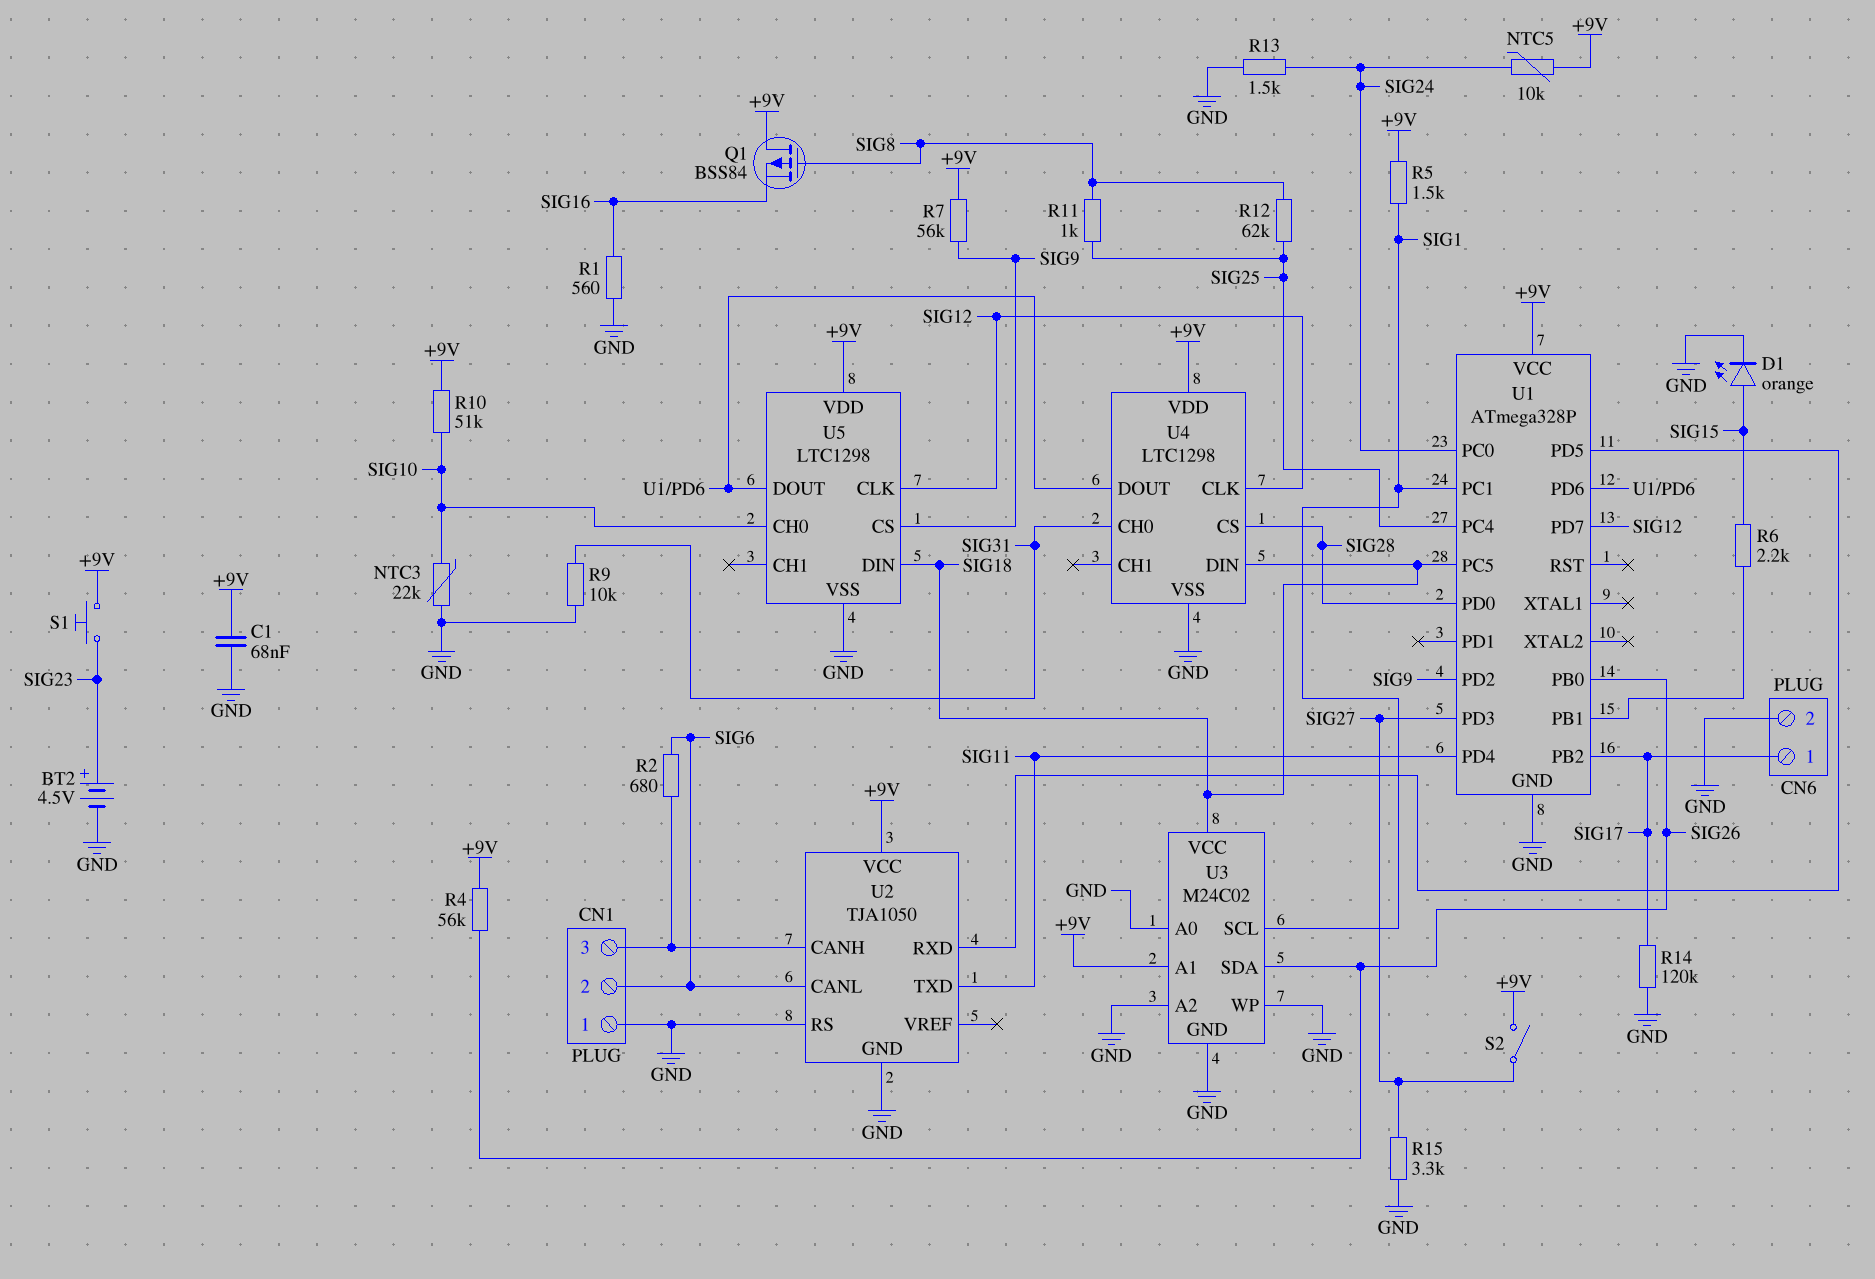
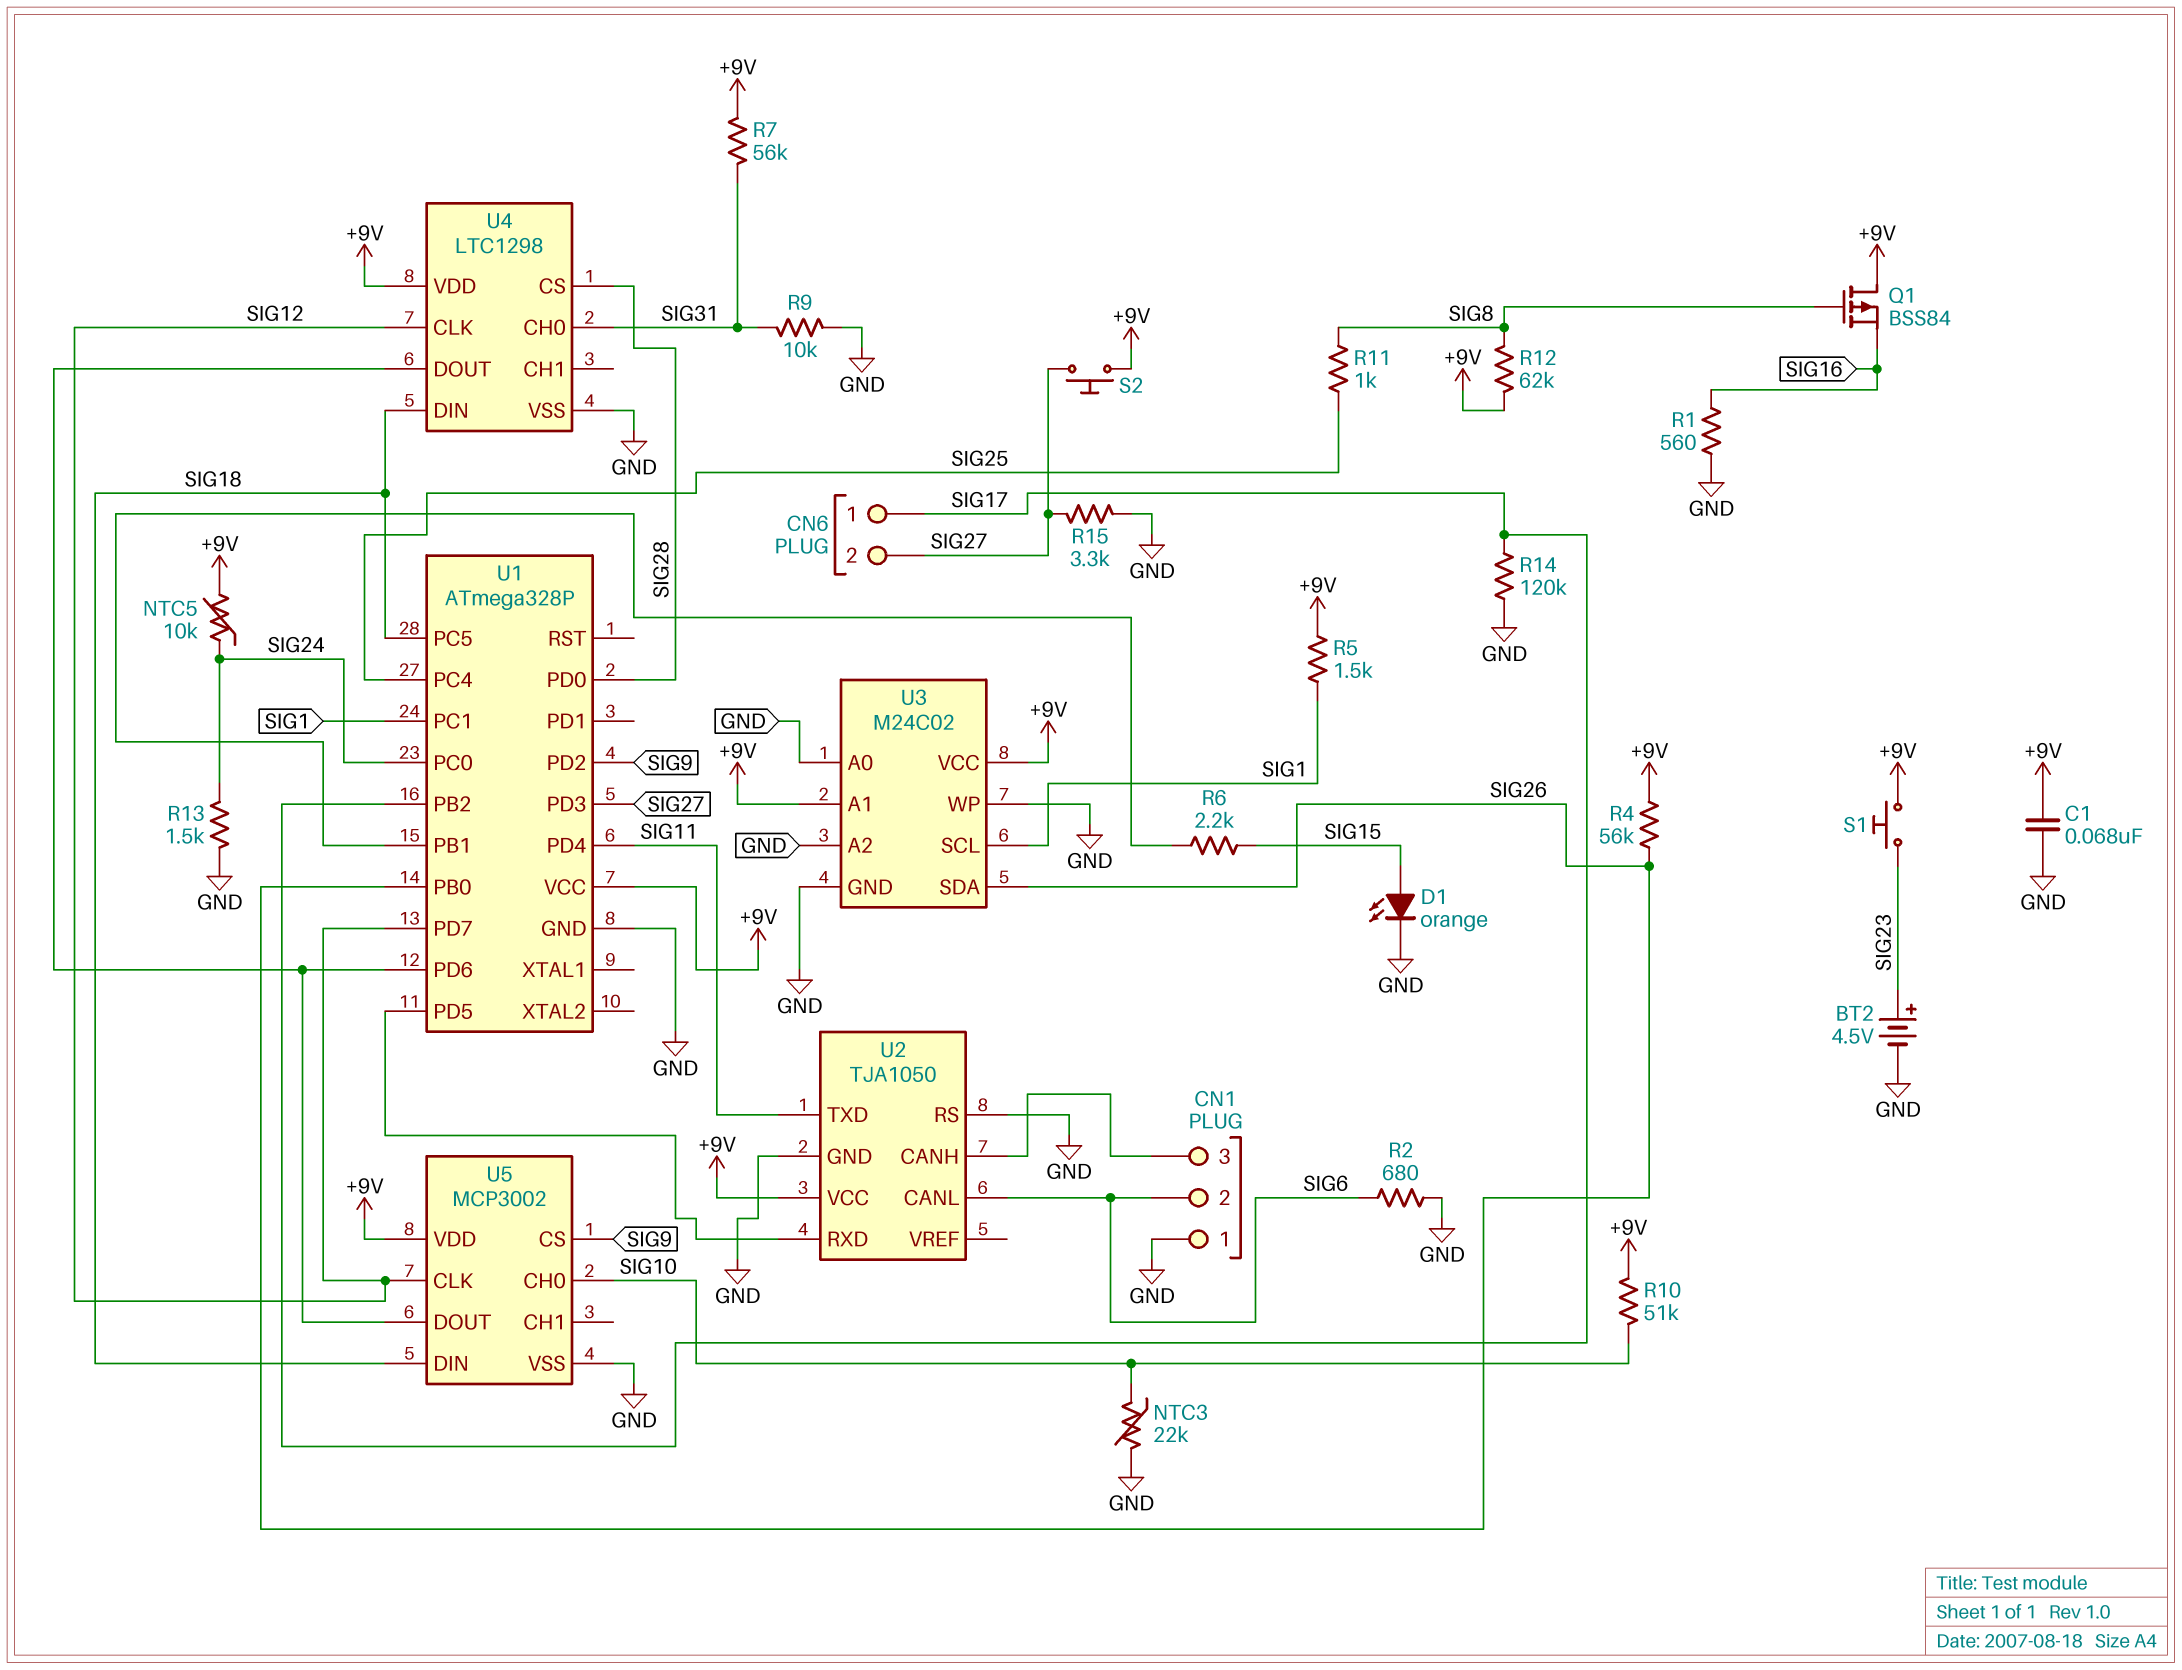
CN6 pin 2: GND -> SIG27
R2: 680 (CN1/3, SIG6) -> 680 (GND, SIG6)
R7: 56k (+9V, SIG9) -> 56k (+9V, SIG31)
R12: 62k (SIG8, SIG25) -> 62k (+9V, SIG8)
S2: switch (+9V, SIG27) -> button (+9V, SIG27)
U3 pin VCC: SIG18 -> +9V
U5: LTC1298 -> MCP3002

